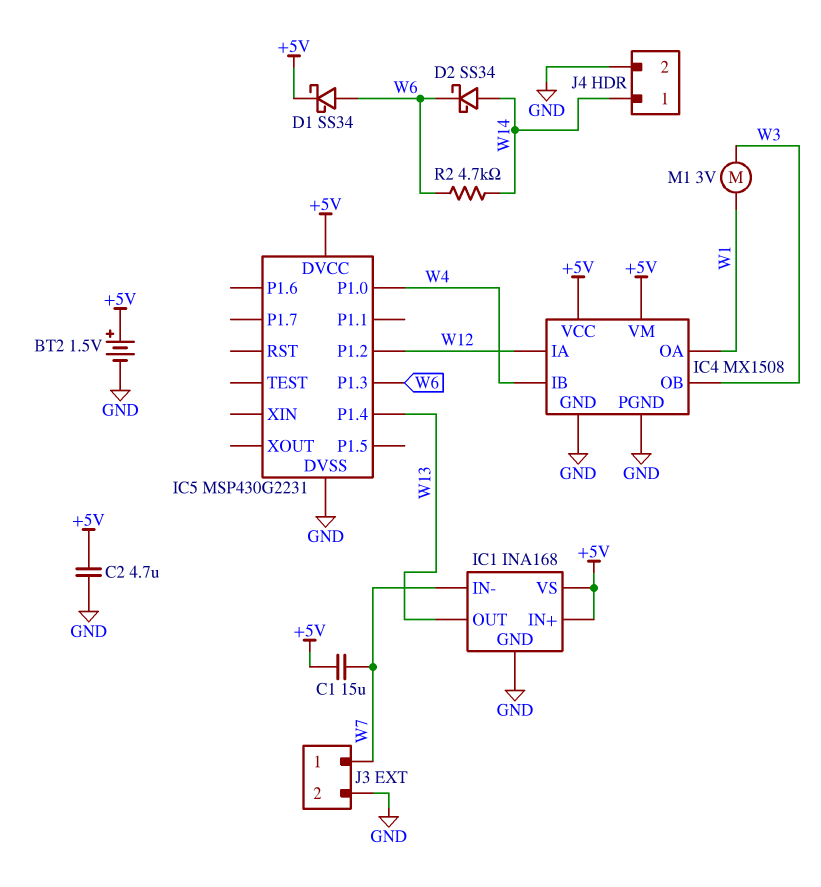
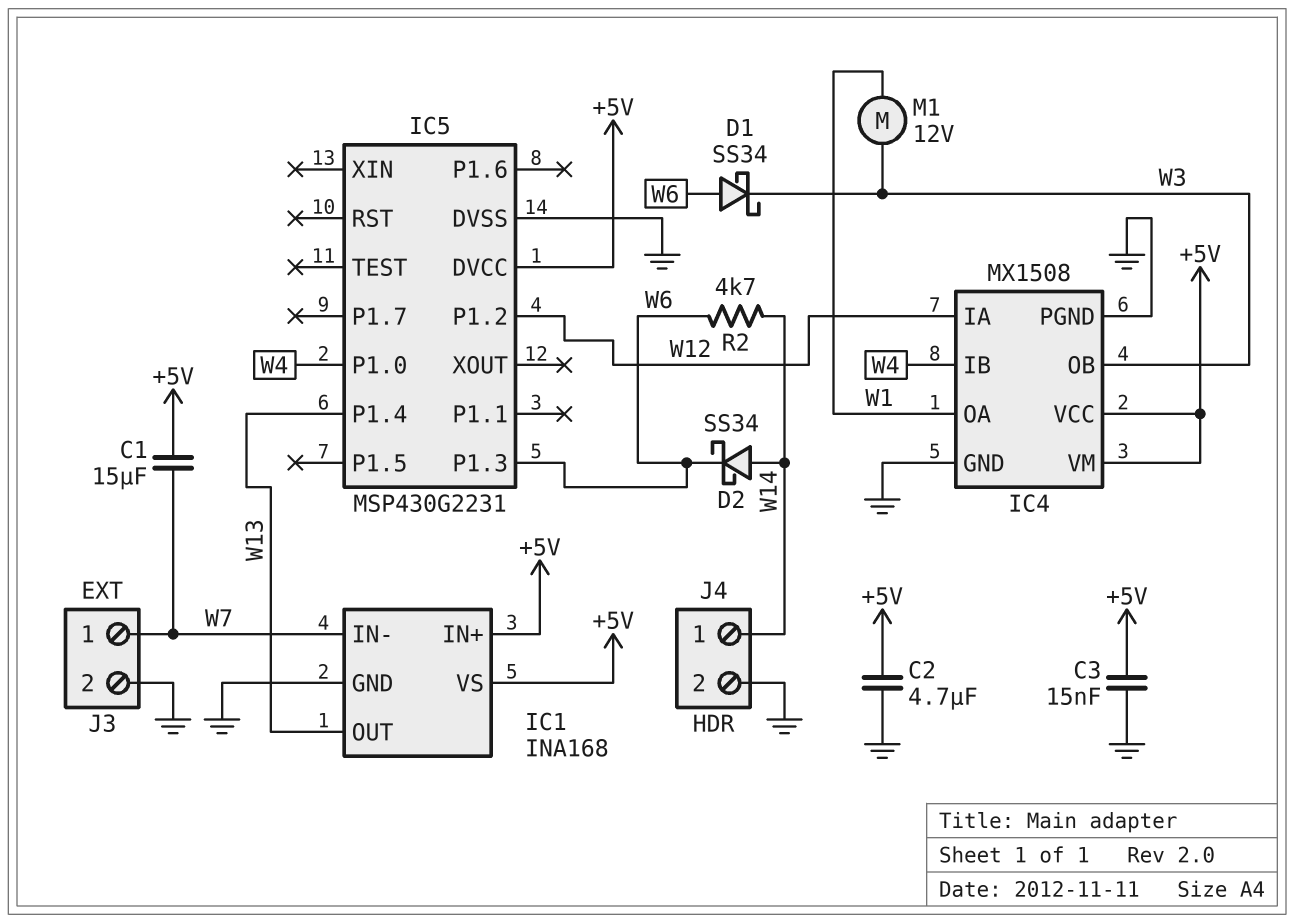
BT2: 1.5V (plus +5V, minus GND) -> none
C3: none -> 15nF (+5V, GND)
D1: schottky SS34 (A W6, K +5V) -> schottky SS34 (A W6, K W3)
M1: motor 3V (W1, W3) -> motor 12V (W1, W3)

